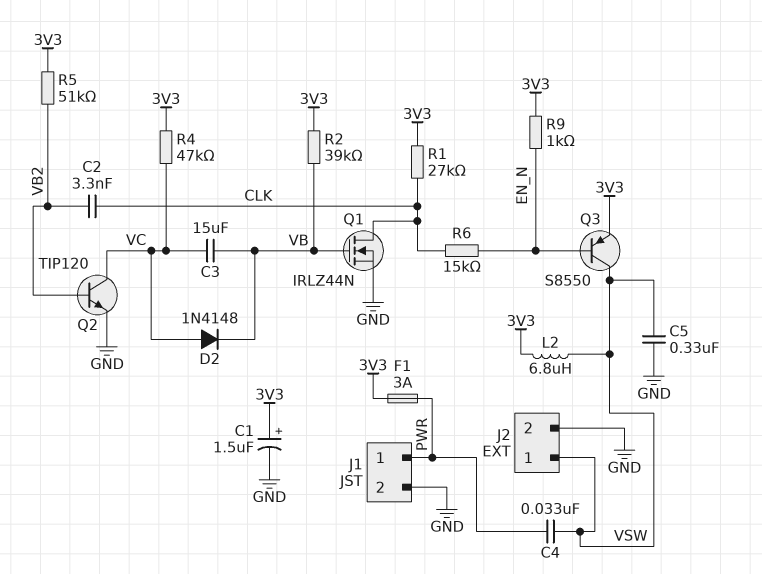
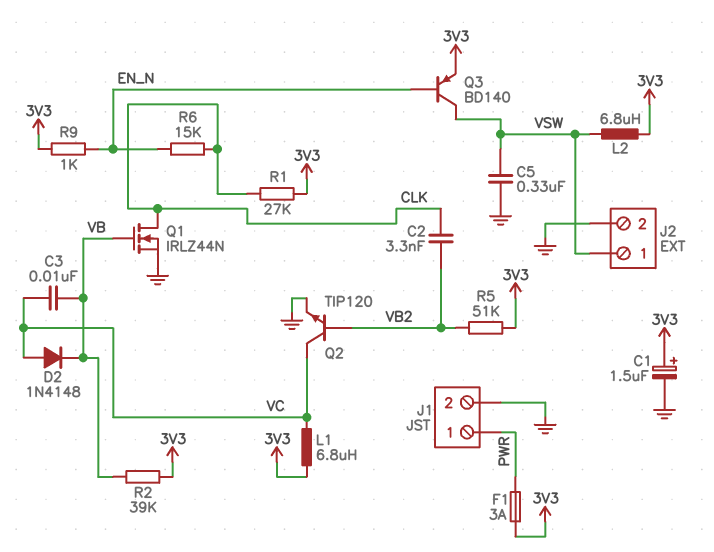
C3: 15uF (VB, VC) -> 10nF (VB, VC)
C4: 33nF (PWR, VSW) -> none
L1: none -> 6.8uH (3V3, VC)
Q3: PNP S8550 (B EN_N, C VSW, E 3V3) -> PNP BD140 (B EN_N, C VSW, E 3V3)
R4: 47k (3V3, VC) -> none

